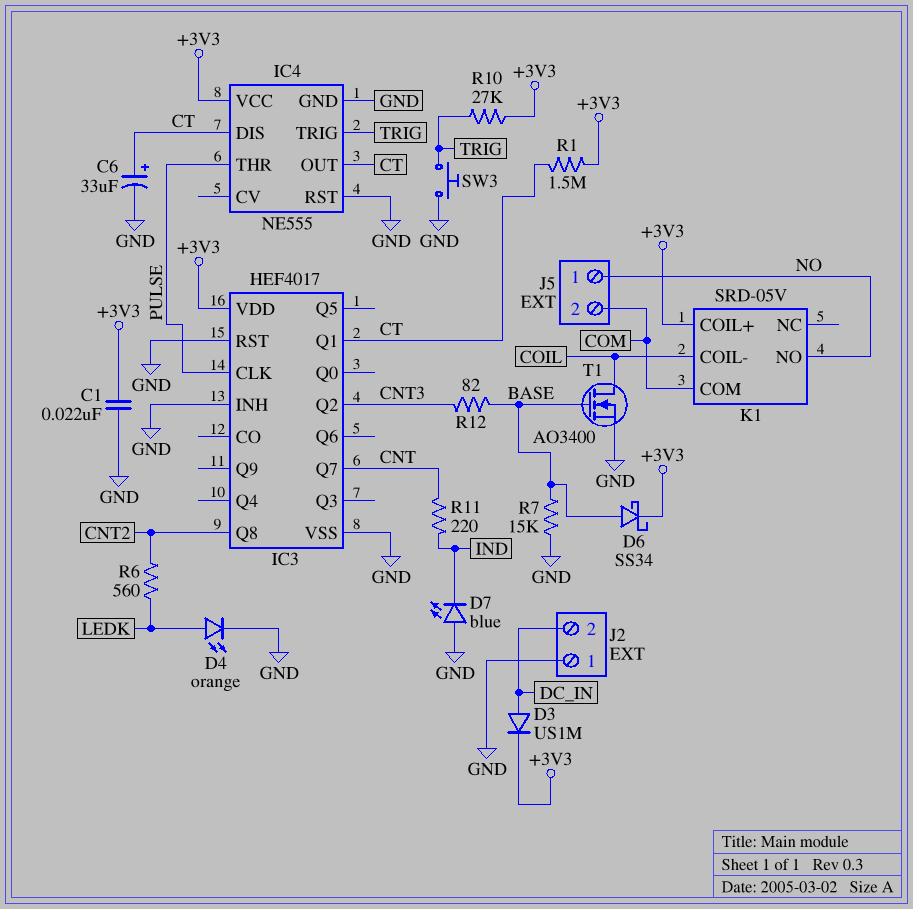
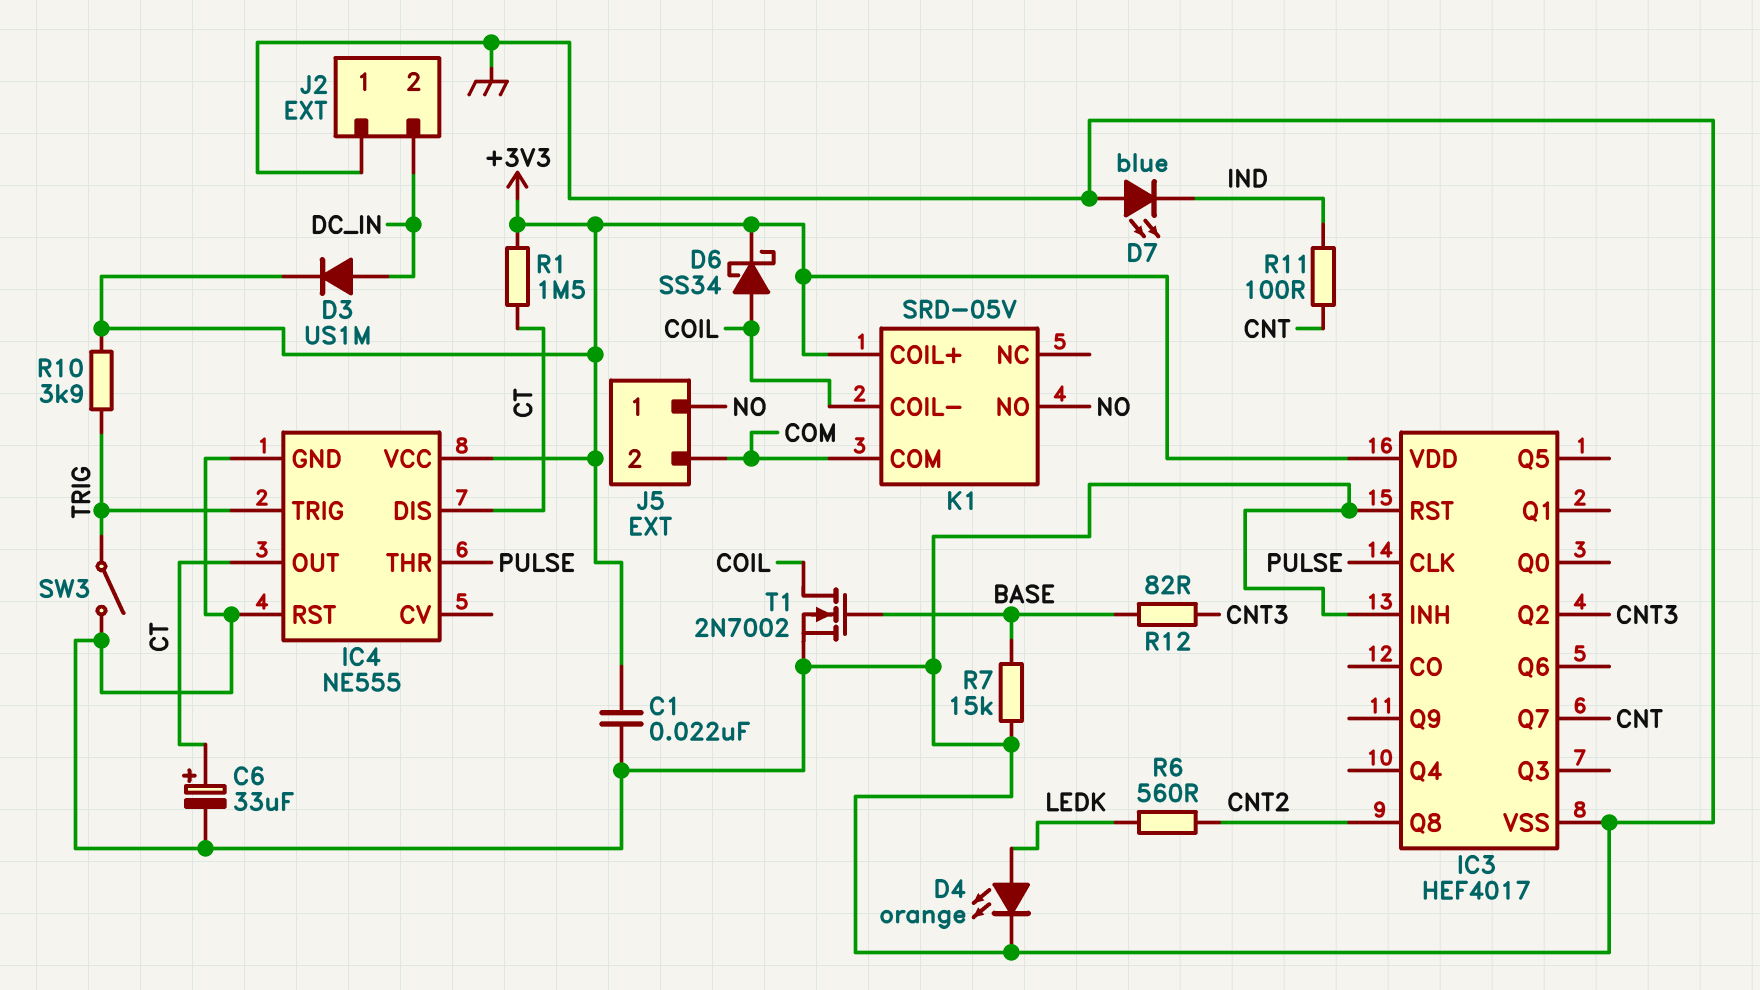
D6: schottky SS34 (A BASE, K +3V3) -> schottky SS34 (A COIL, K +3V3)
IC3 pin Q1: CT -> none
R10: 27k (+3V3, TRIG) -> 3.9k (+3V3, TRIG)
R11: 220 (CNT, IND) -> 100 (CNT, IND)
SW3: button (GND, TRIG) -> switch (GND, TRIG)
T1: NMOS AO3400 (G BASE, D COIL, S GND) -> NMOS 2N7002 (G BASE, D COIL, S GND)

